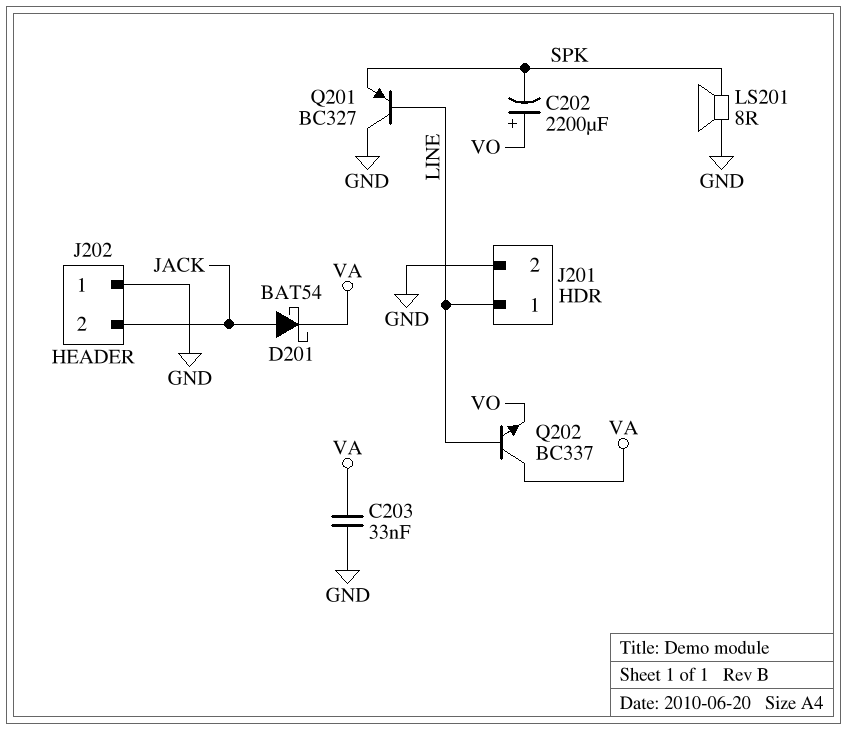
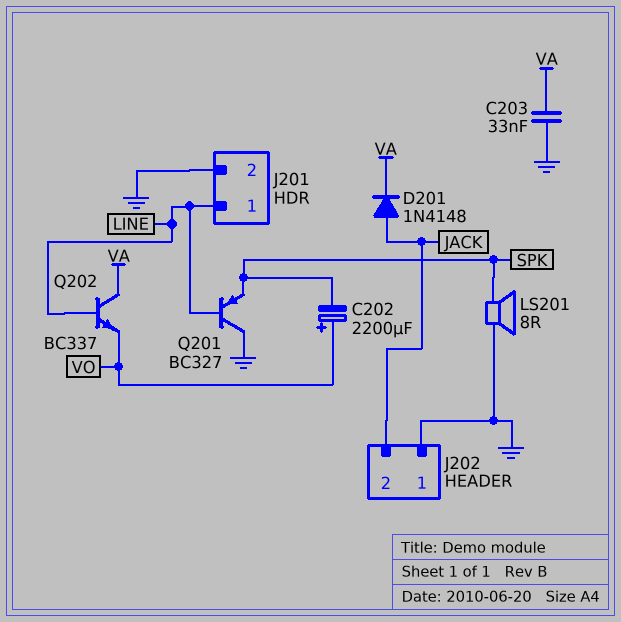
D201: schottky BAT54 (A JACK, K VA) -> diode 1N4148 (A JACK, K VA)

